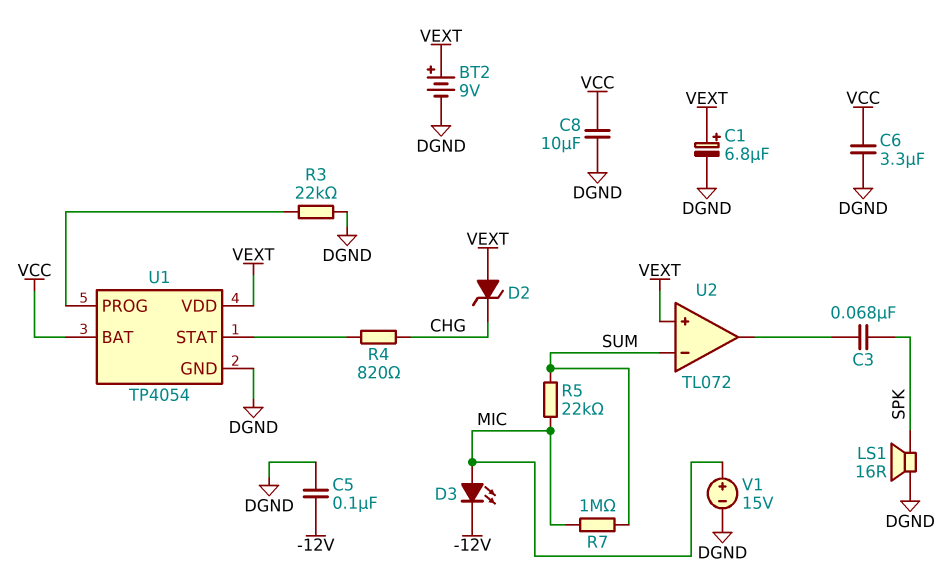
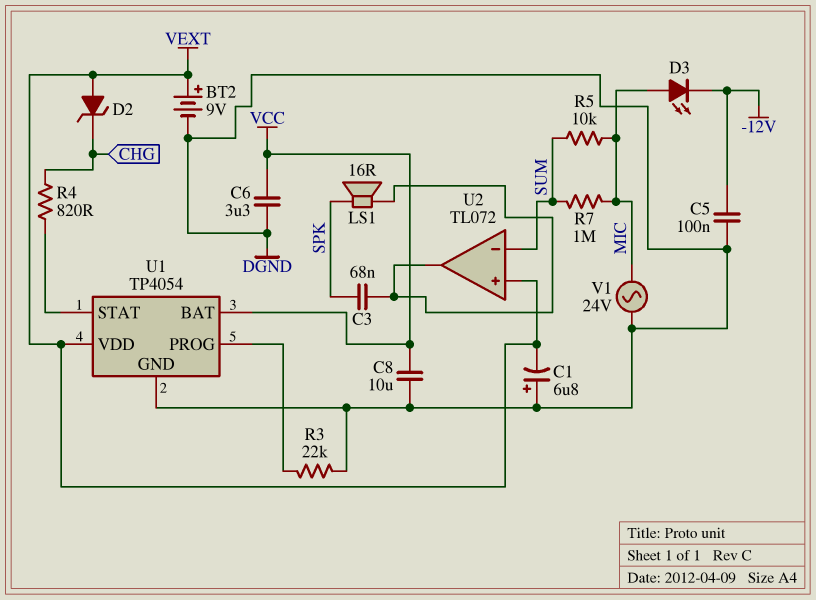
C1: 6.8uF (plus VEXT, minus DGND) -> 6.8uF (plus DGND, minus VEXT)
LS1: speaker 16R (DGND, SPK) -> speaker 16R (SPK, U2/out)
R5: 22k (MIC, SUM) -> 10k (MIC, SUM)
V1: 15V (plus MIC, minus DGND) -> AC 24V (DGND, MIC)

